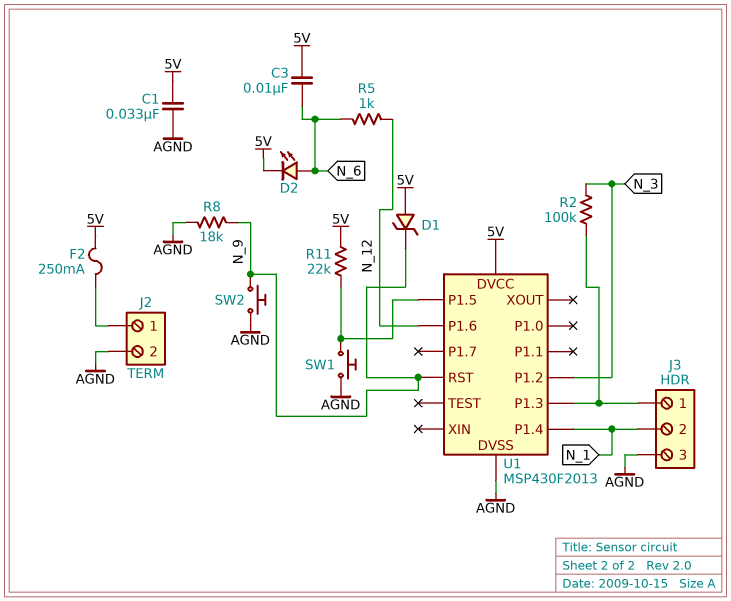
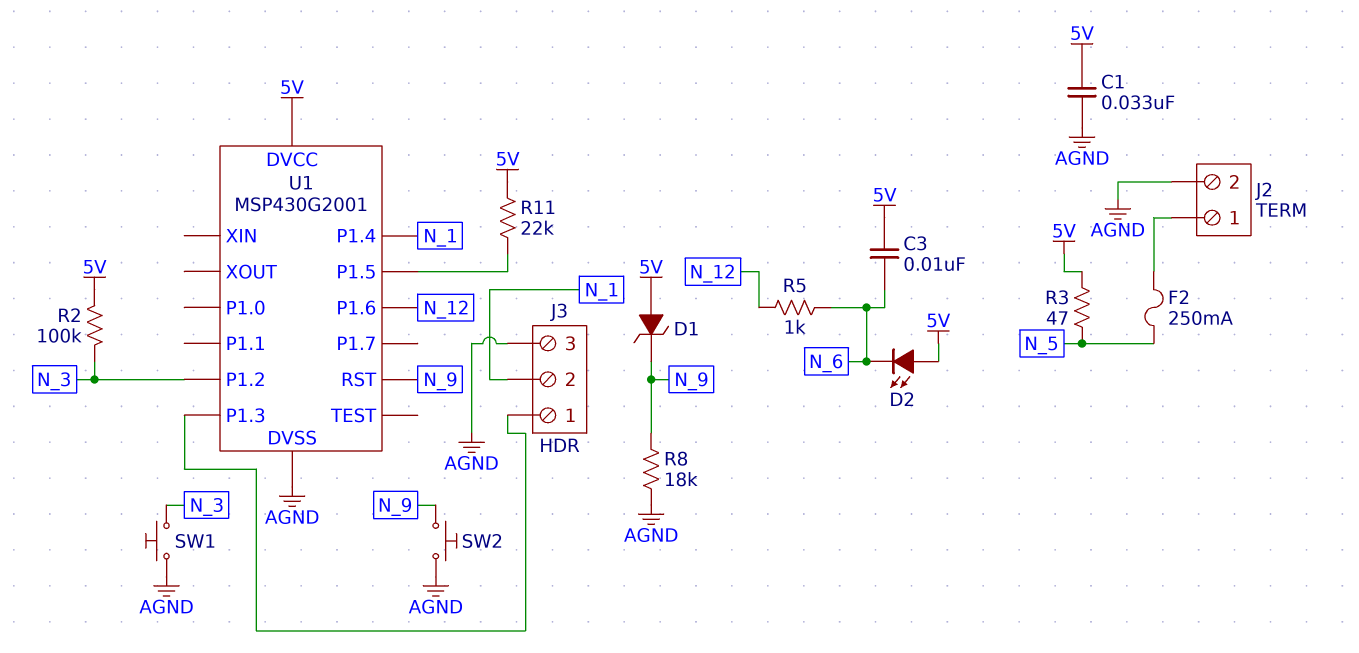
D2: LED (A N_6, K 5V) -> LED (A 5V, K N_6)
F2: 250mA (5V, J2/1) -> 250mA (J2/1, N_5)
R2: 100k (J3/1, N_3) -> 100k (5V, N_3)
R3: none -> 47 (5V, N_5)
SW1: button (AGND, U1/P1.5) -> button (AGND, N_3)
U1: MSP430F2013 -> MSP430G2001

